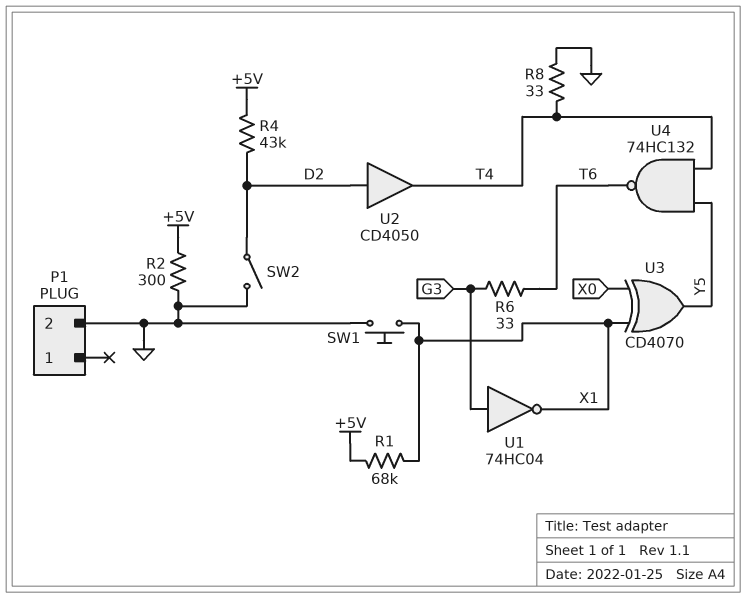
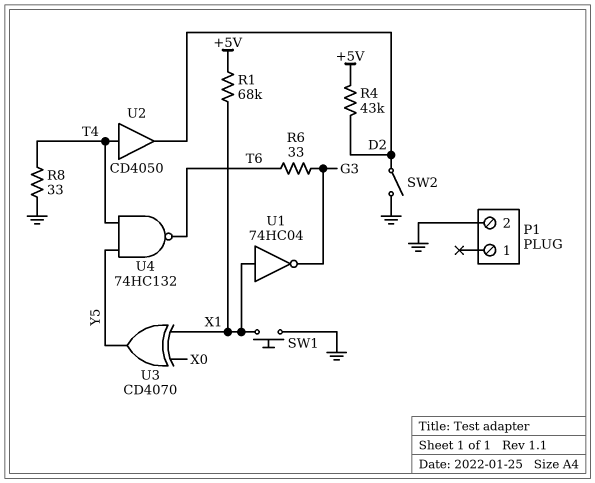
R2: 300 (+5V, GND) -> none
U1: NOT 74HC04 (in G3, out X1) -> NOT 74HC04 (in X1, out G3)
U2: buffer CD4050 (in D2, out T4) -> buffer CD4050 (in T4, out D2)

